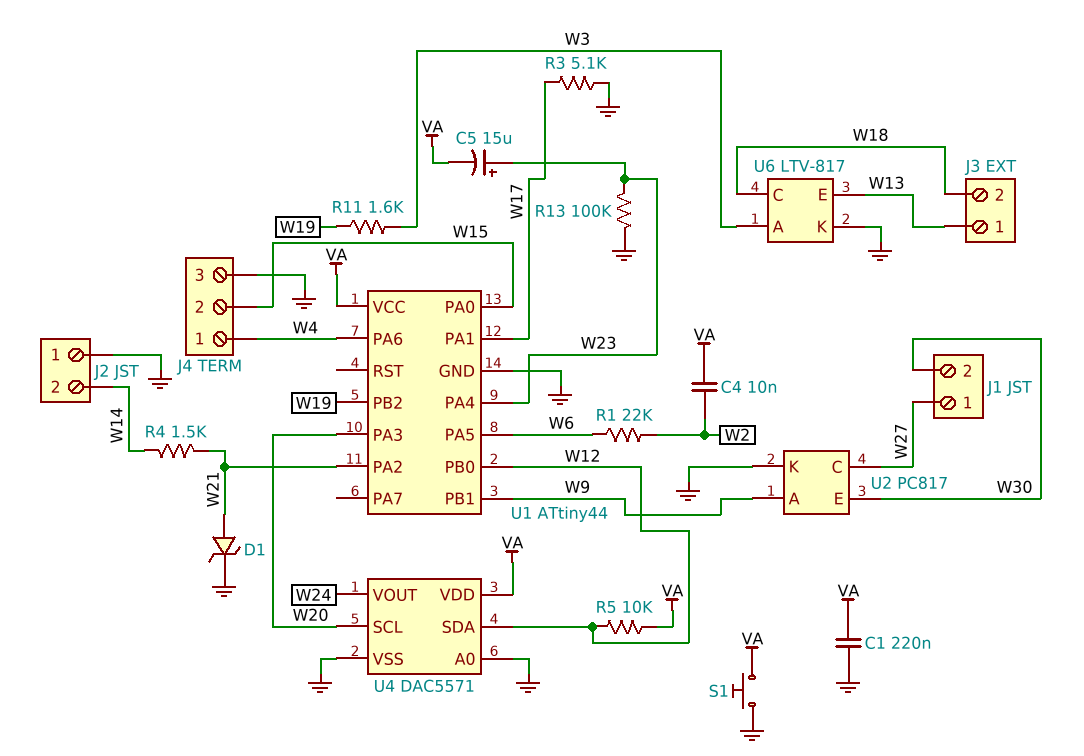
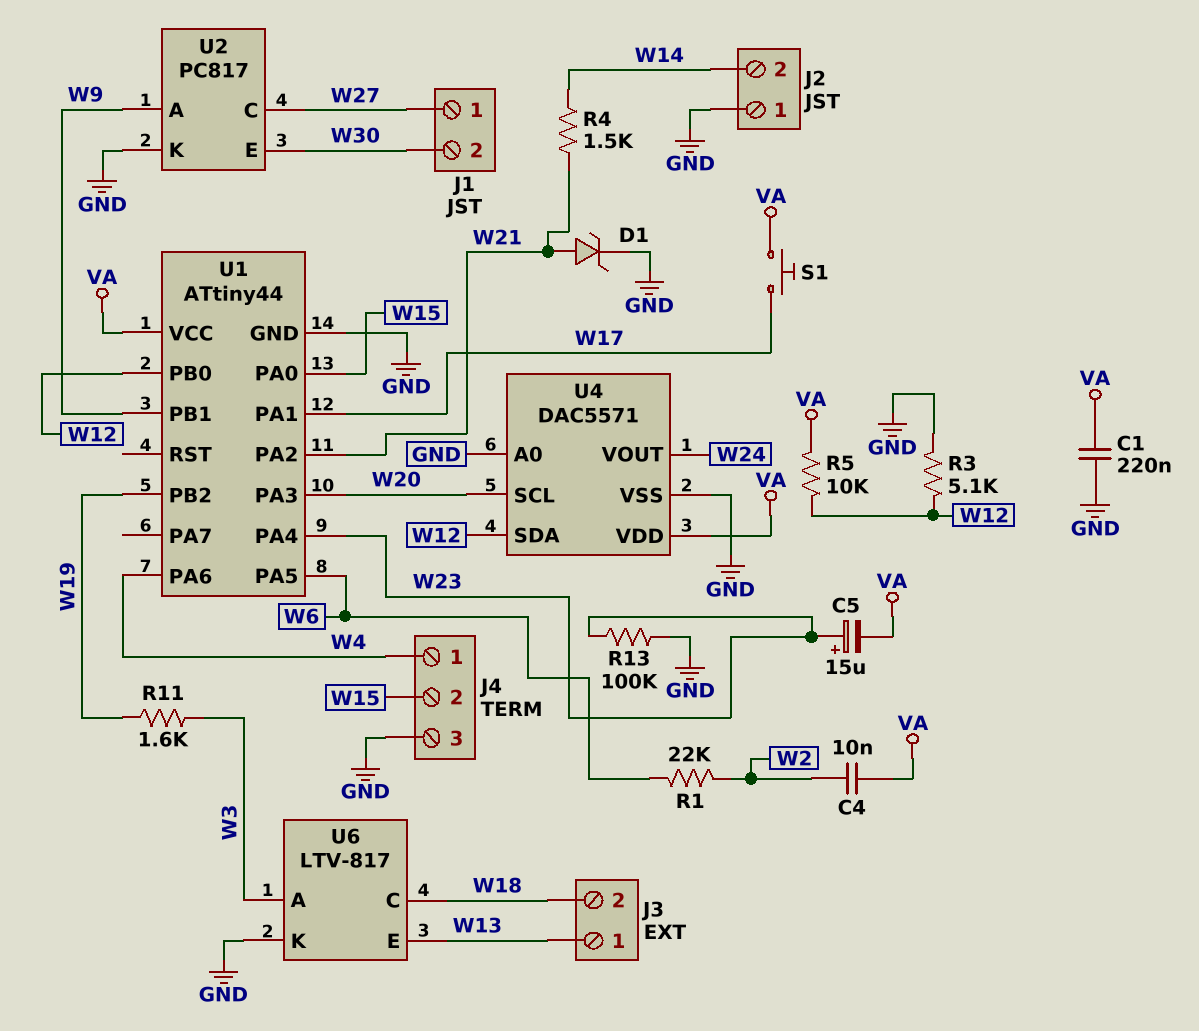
R3: 5.1k (GND, W17) -> 5.1k (GND, W12)
S1: button (GND, VA) -> button (VA, W17)

